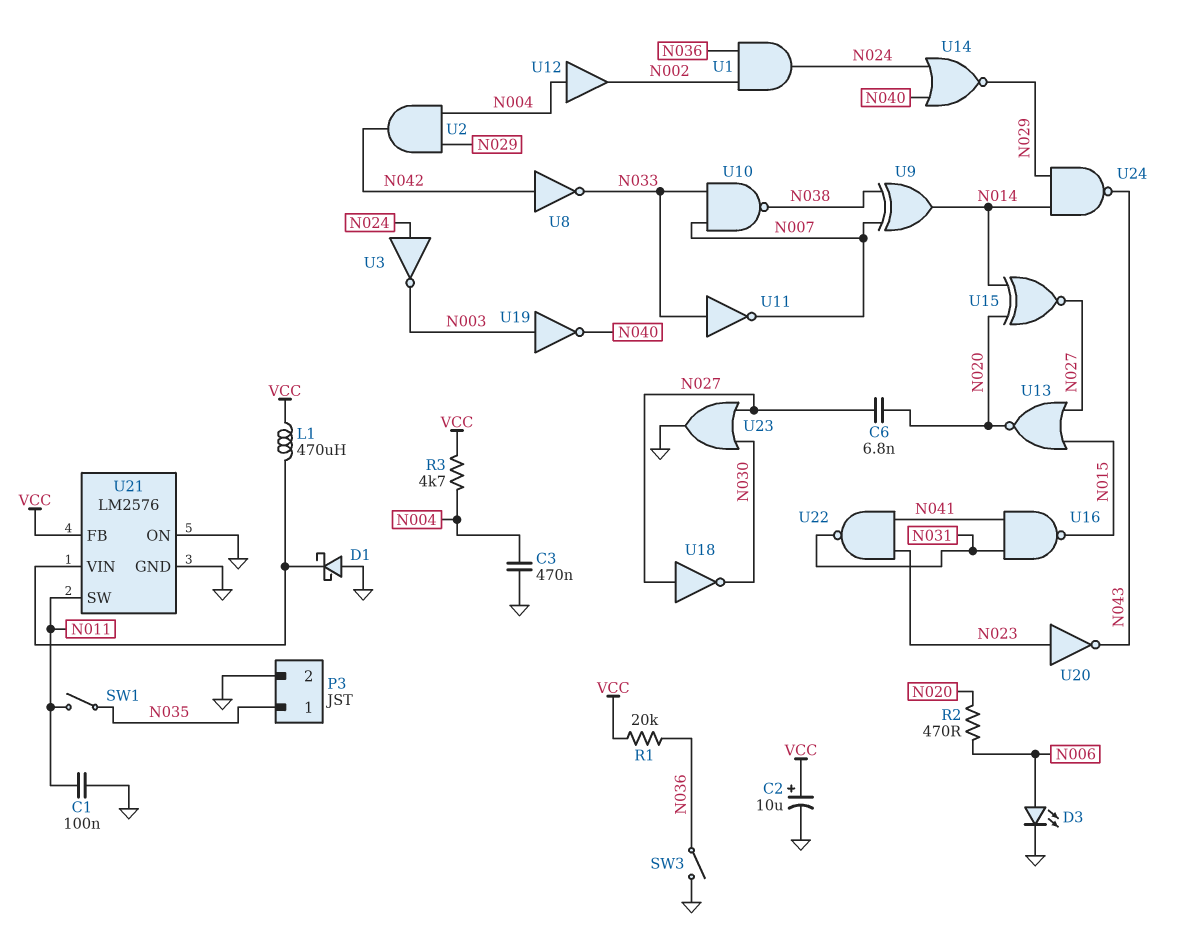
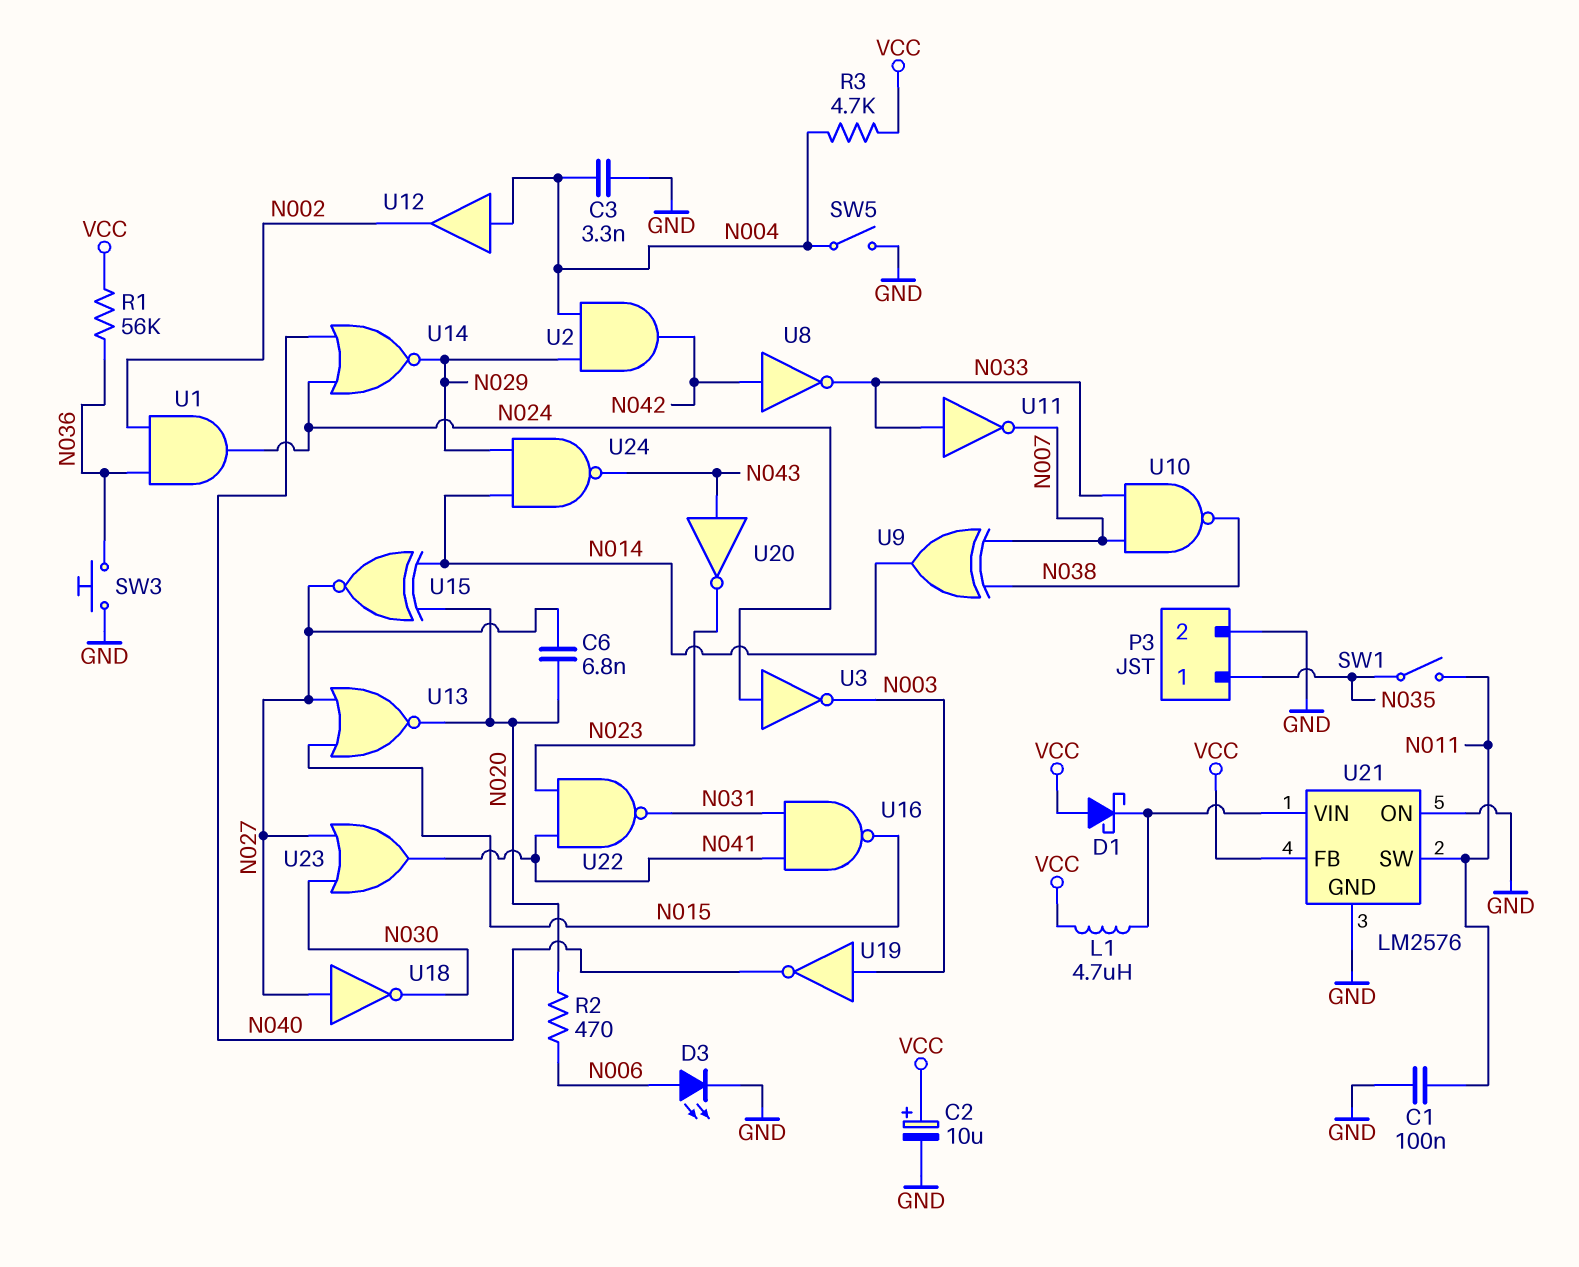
C3: 470nF (GND, N004) -> 3.3nF (GND, N004)
D1: schottky (A GND, K U21/VIN) -> schottky (A VCC, K U21/VIN)
L1: 470uH (U21/VIN, VCC) -> 4.7uH (U21/VIN, VCC)
R1: 20k (N036, VCC) -> 56k (N036, VCC)
SW3: switch (GND, N036) -> button (GND, N036)
SW5: none -> switch (GND, N004)
U20: NOT (in N023, out N043) -> NOT (in N043, out N023)
U23: OR (in N027, in N030, out GND) -> OR (in N027, in N030, out N041)

